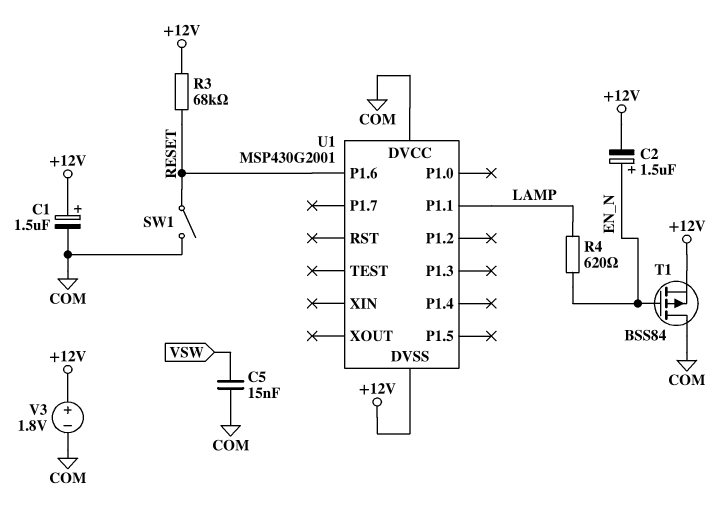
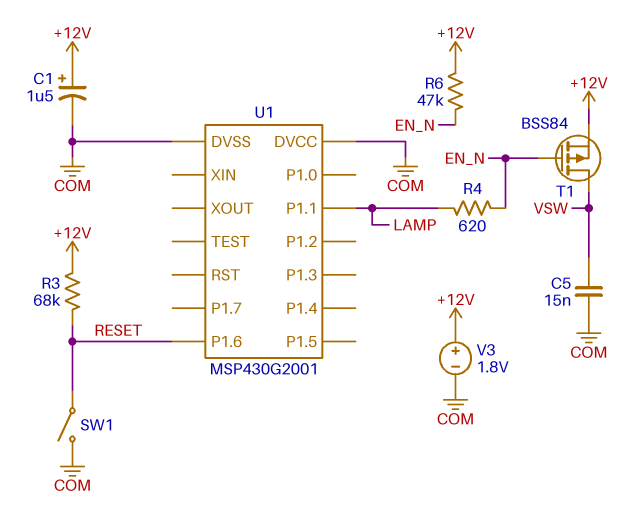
C2: 1.5uF (plus EN_N, minus +12V) -> none
R6: none -> 47k (+12V, EN_N)
T1: PMOS BSS84 (G EN_N, D COM, S +12V) -> PMOS BSS84 (G EN_N, D VSW, S +12V)
U1 pin DVSS: +12V -> COM

